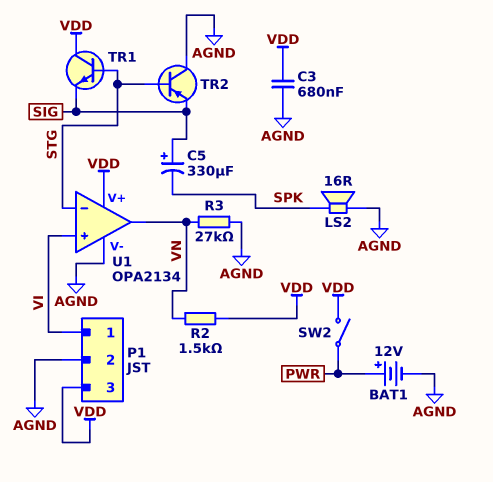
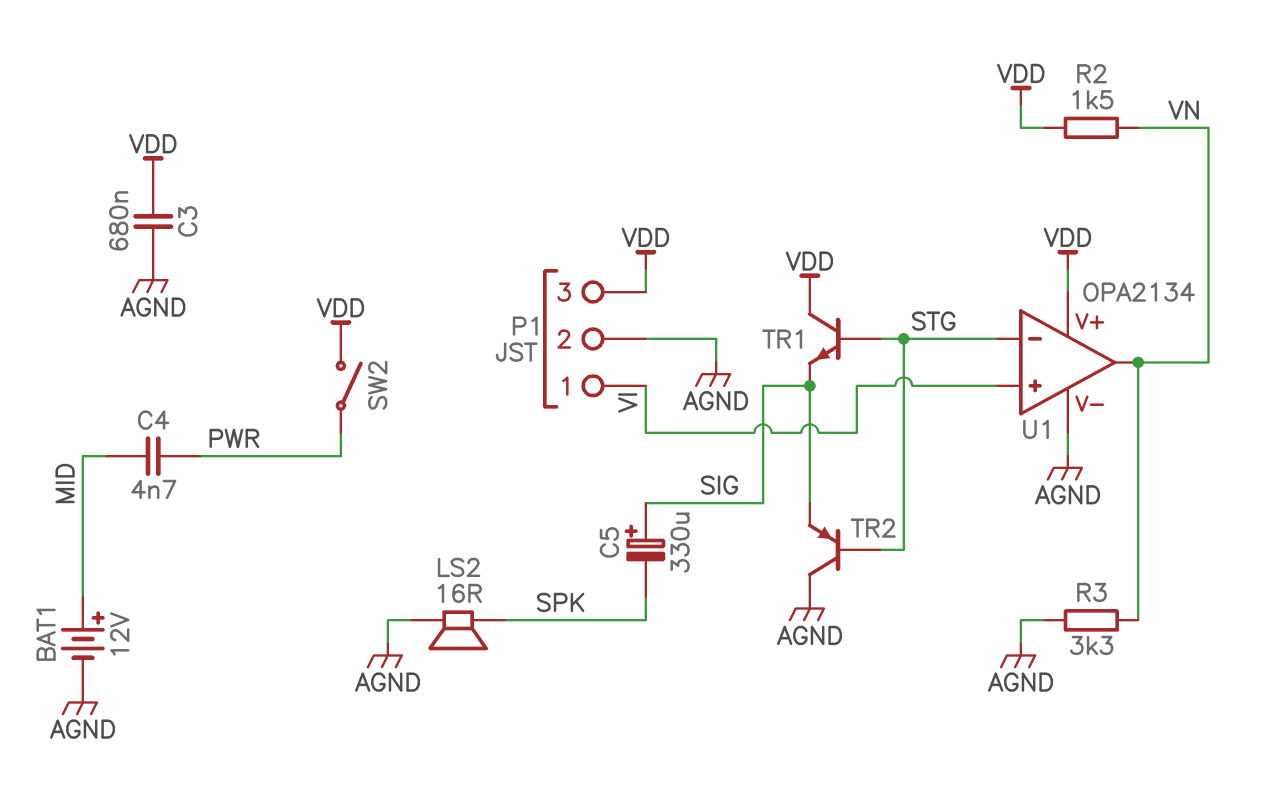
BAT1: 12V (plus PWR, minus AGND) -> 12V (plus MID, minus AGND)
C4: none -> 4.7nF (MID, PWR)
R3: 27k (AGND, VN) -> 3.3k (AGND, VN)

